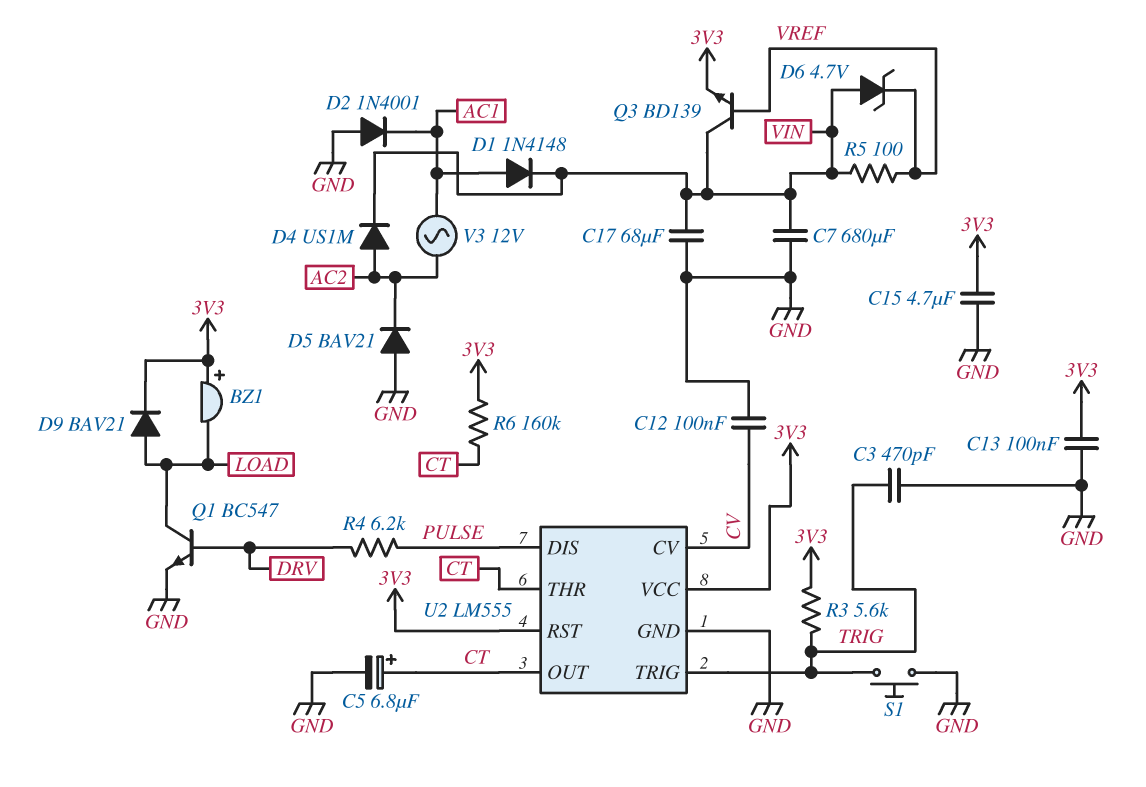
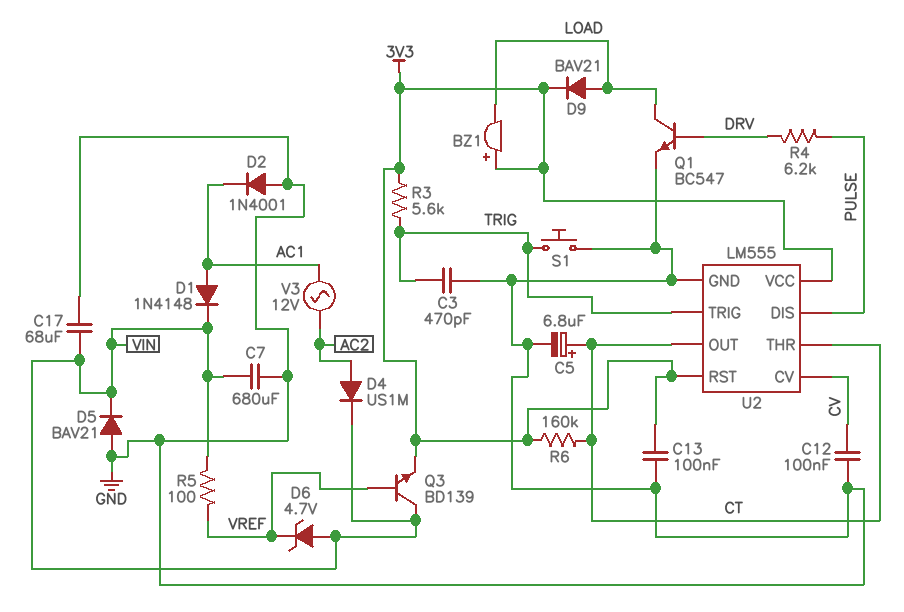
C15: 4.7uF (3V3, GND) -> none
D5: diode BAV21 (A GND, K AC2) -> diode BAV21 (A GND, K VIN)

